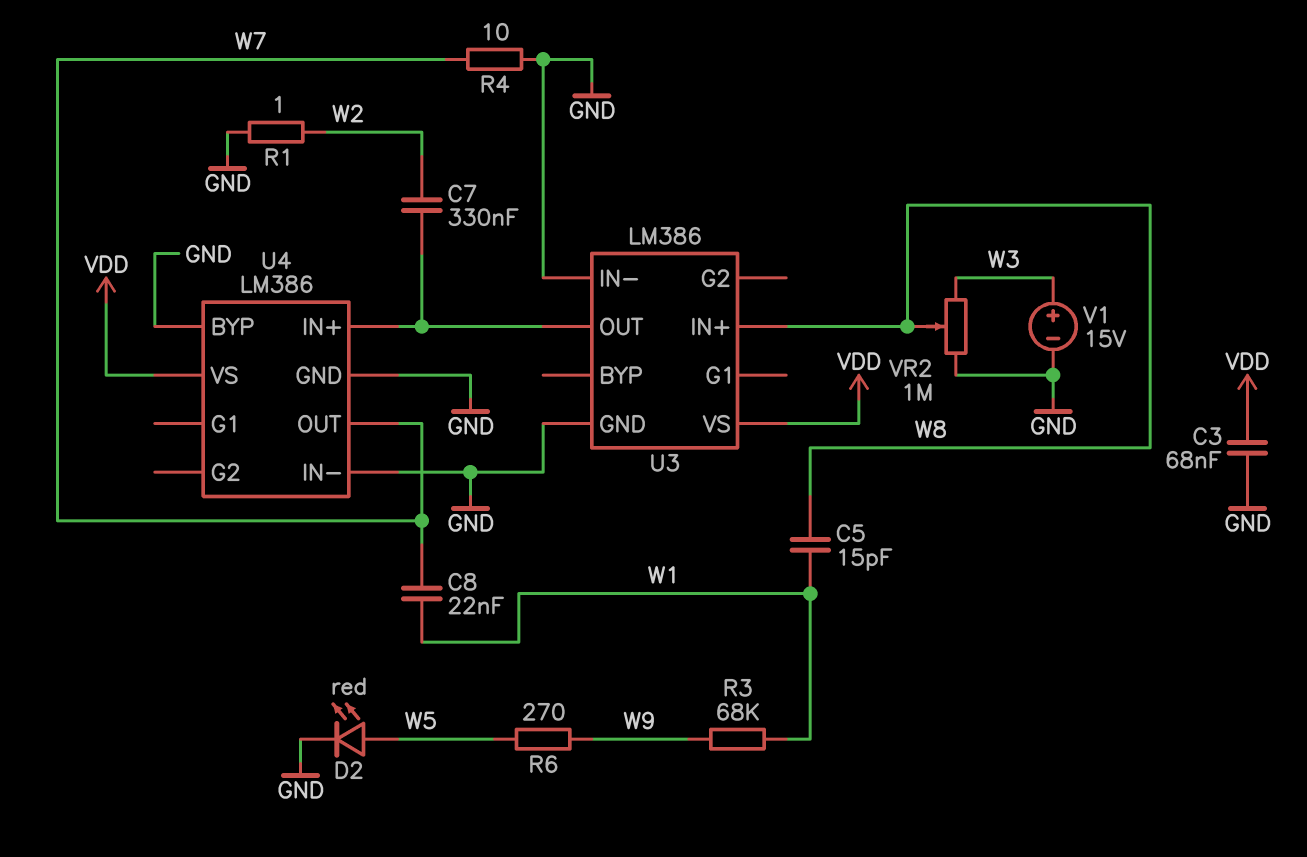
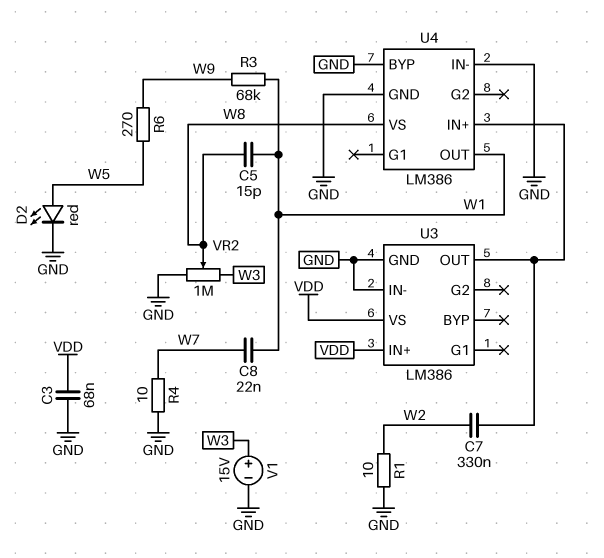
R1: 1 (GND, W2) -> 10 (GND, W2)
U3 pin IN+: W8 -> VDD
U4 pin OUT: W7 -> W1
U4 pin VS: VDD -> W8

